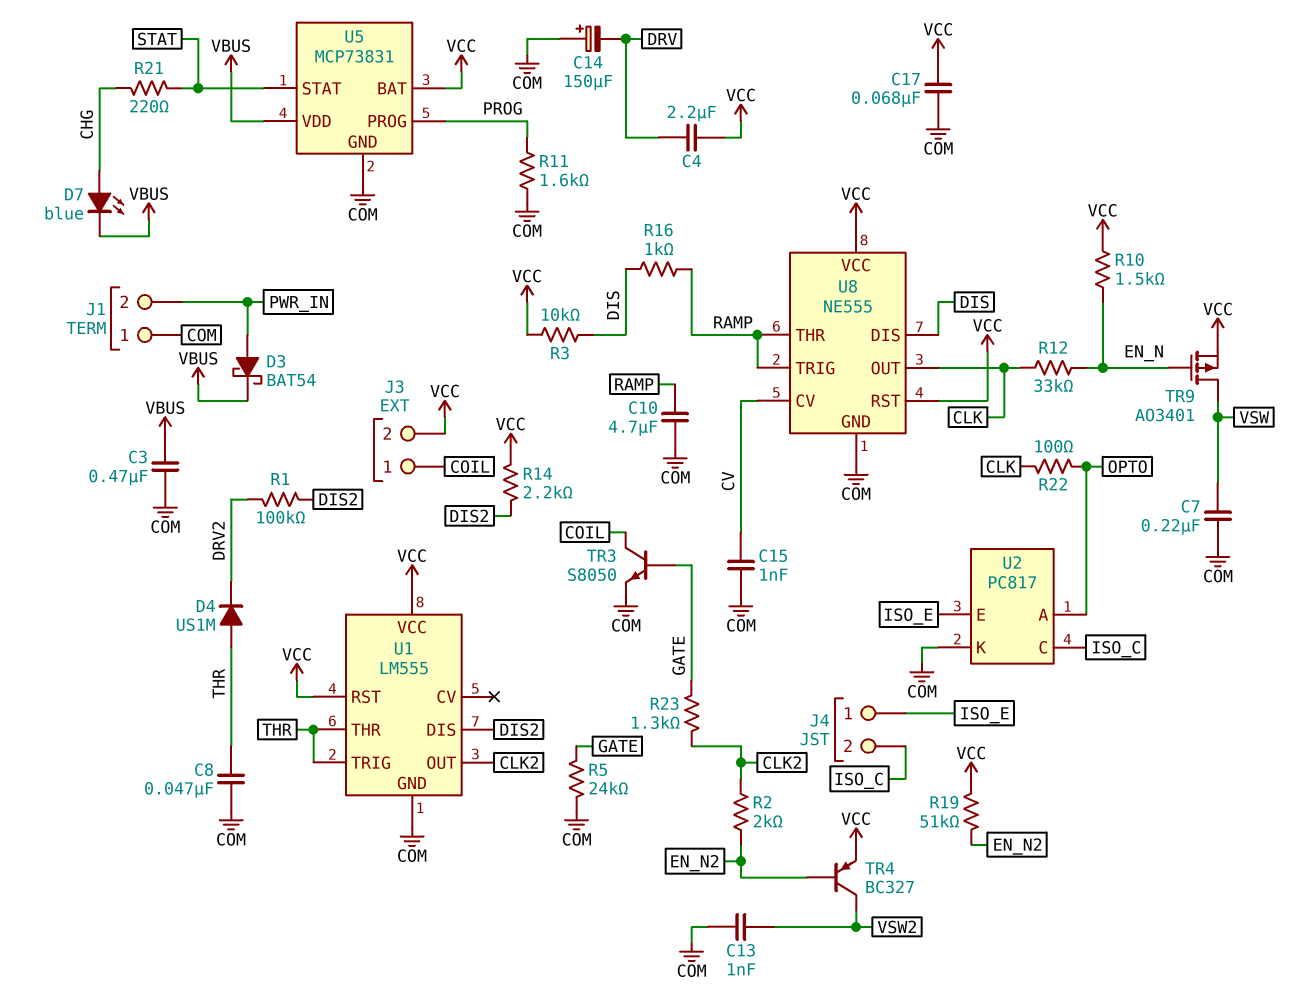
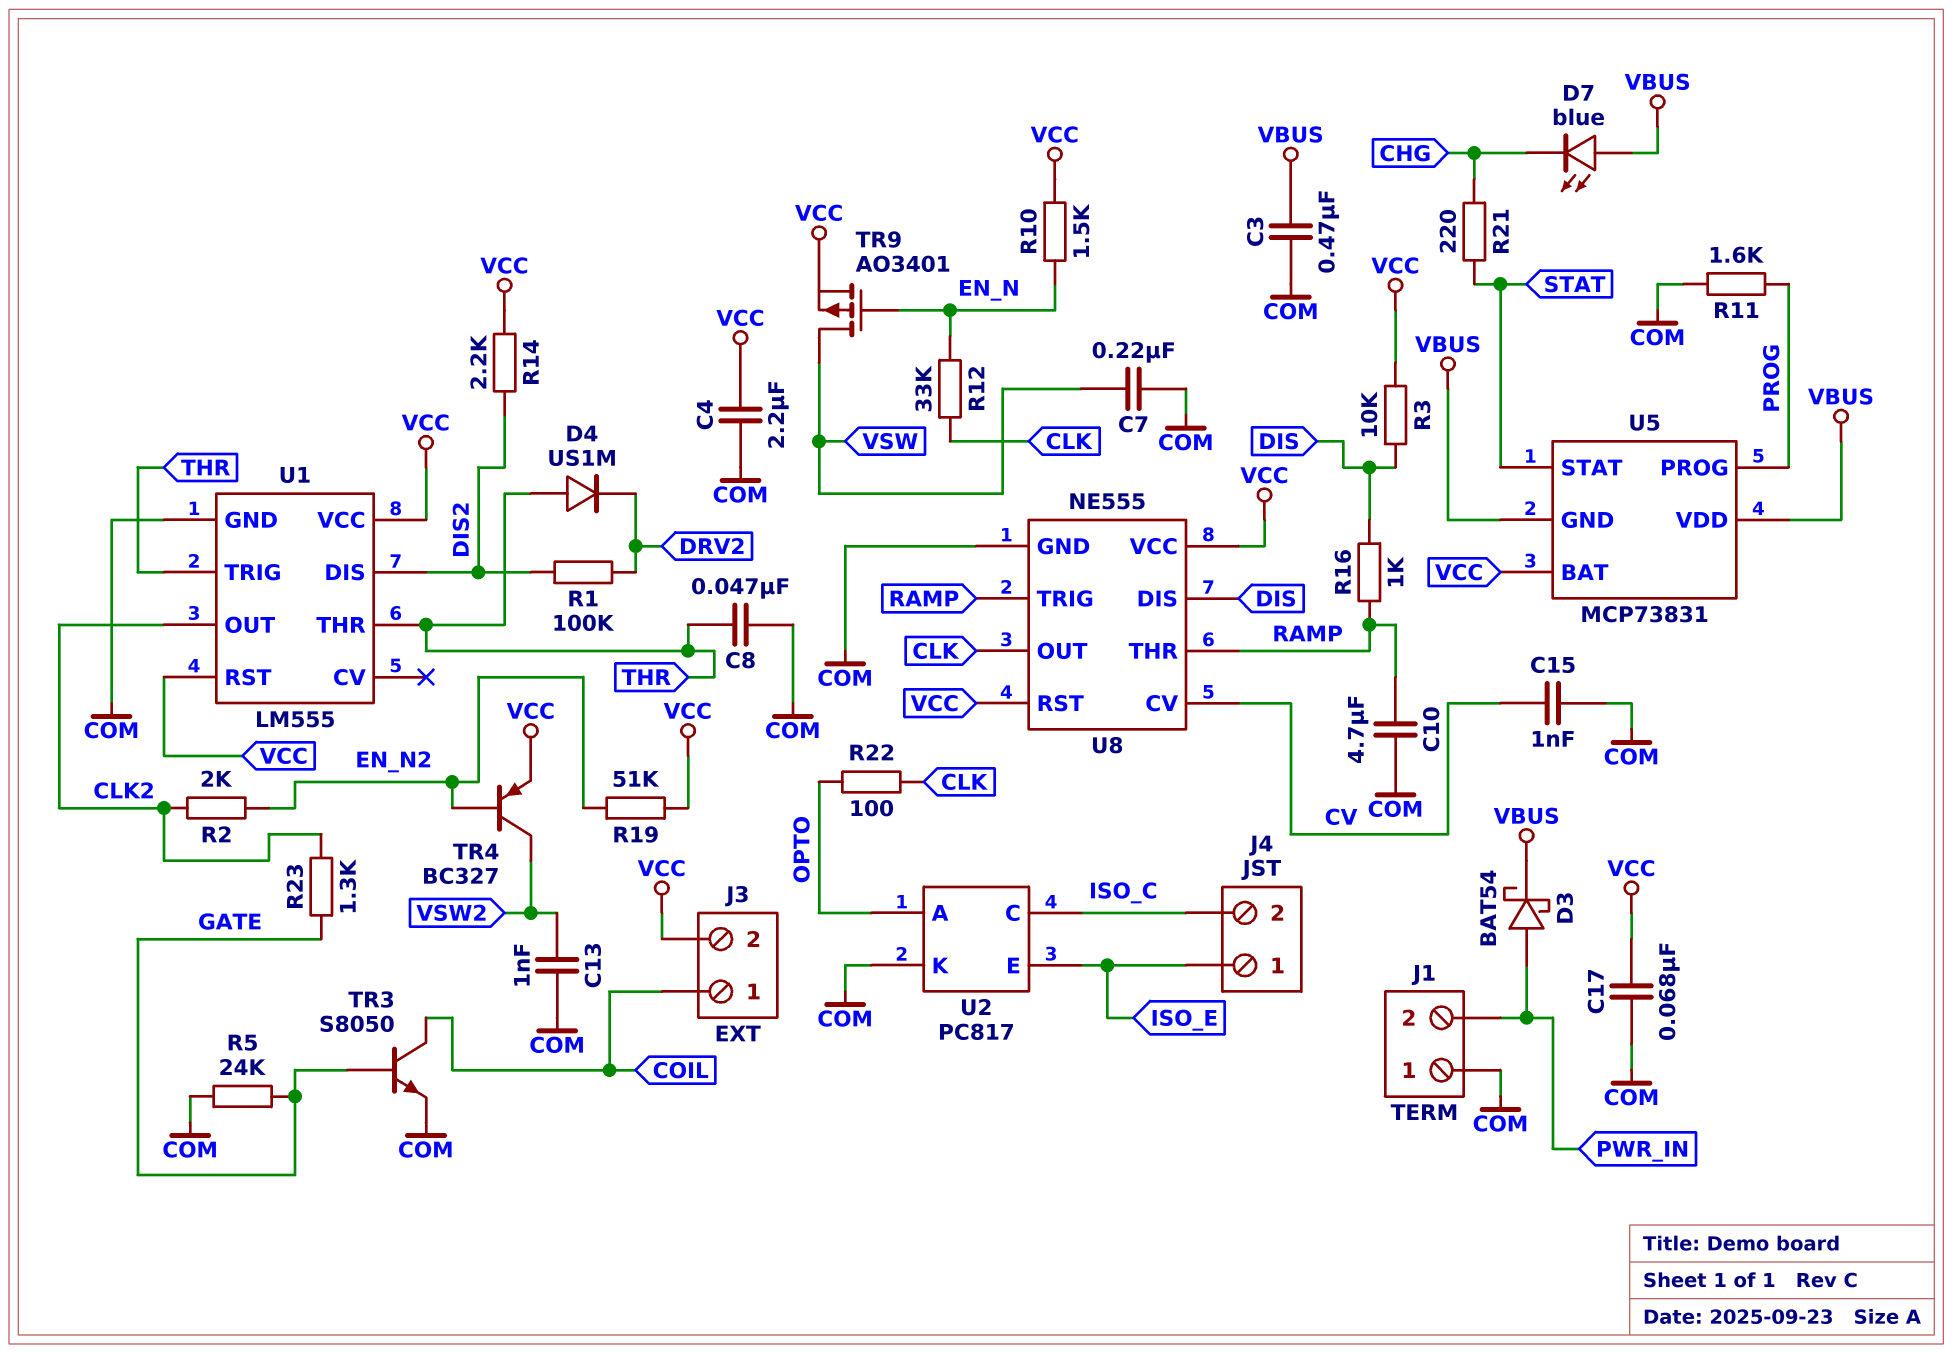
C4: 2.2uF (DRV, VCC) -> 2.2uF (COM, VCC)
C14: 150uF (plus COM, minus DRV) -> none
D7: LED blue (A CHG, K VBUS) -> LED blue (A VBUS, K CHG)
U5 pin GND: COM -> VBUS

